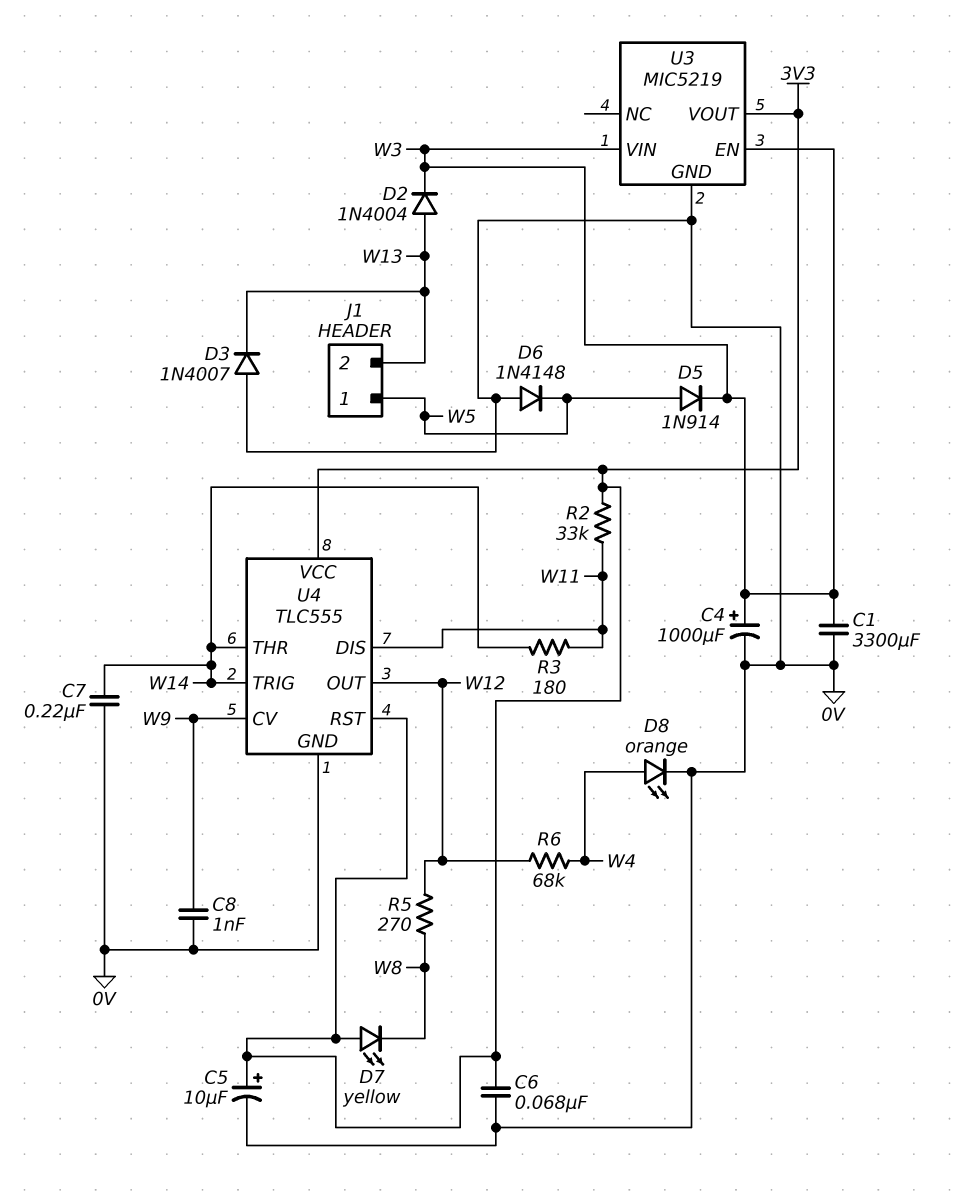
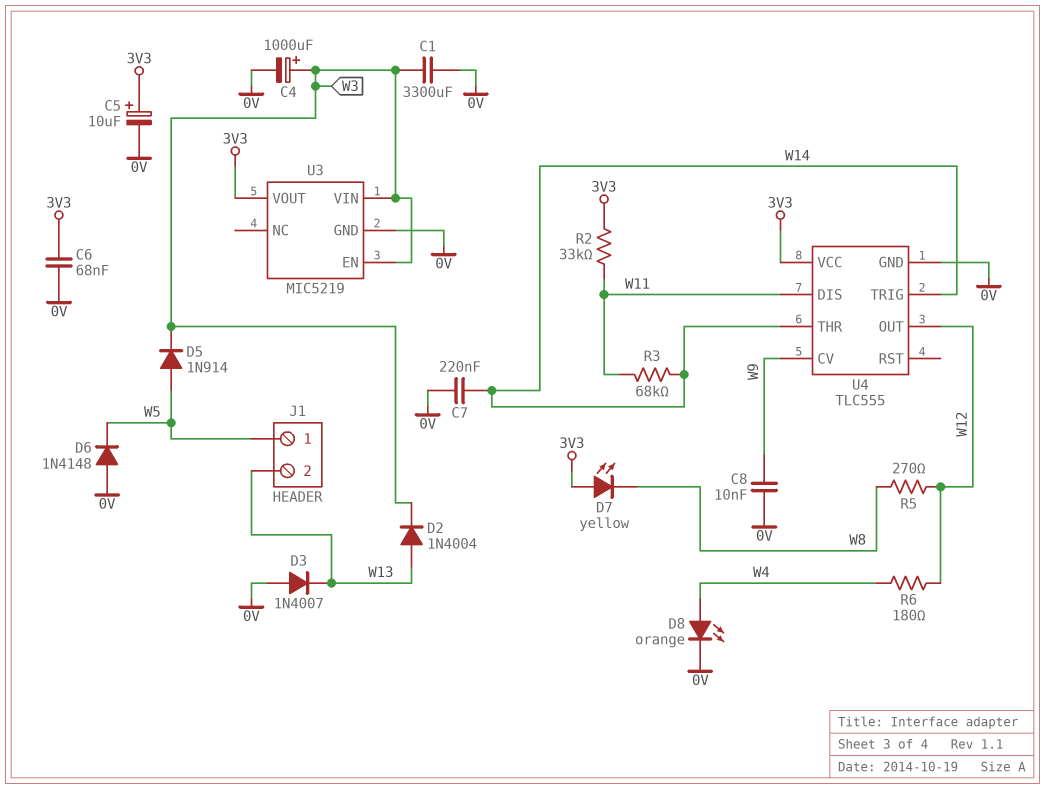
C8: 1nF (0V, W9) -> 10nF (0V, W9)
R3: 180 (W11, W14) -> 68k (W11, W14)
R6: 68k (W4, W12) -> 180 (W4, W12)
U4 pin RST: 3V3 -> none

